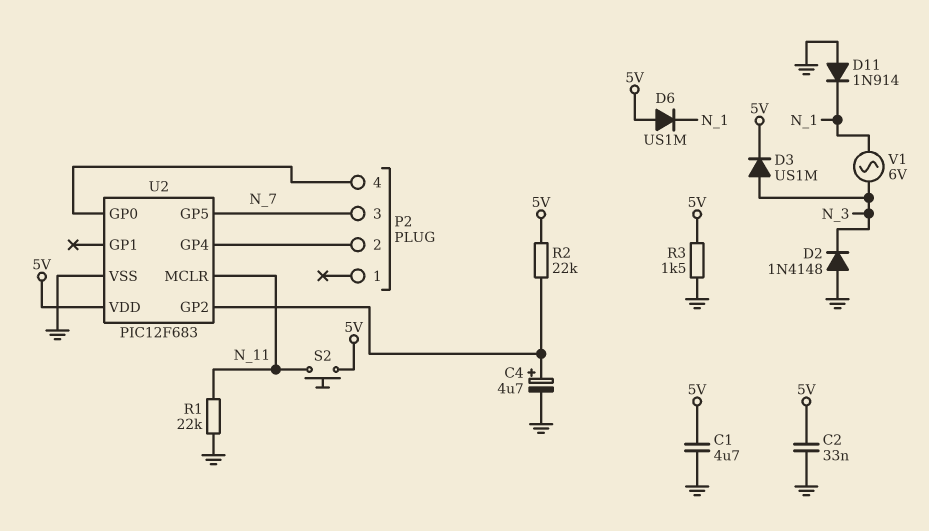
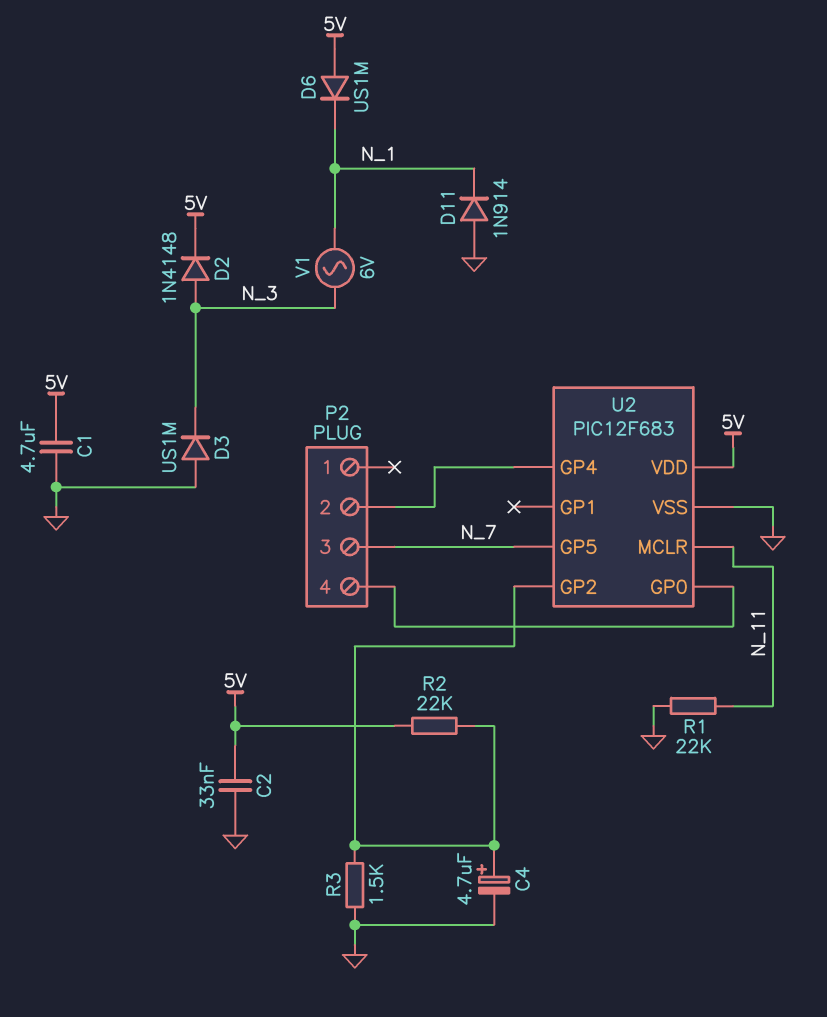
D2: diode 1N4148 (A GND, K N_3) -> diode 1N4148 (A N_3, K 5V)
D3: diode US1M (A N_3, K 5V) -> diode US1M (A GND, K N_3)
R3: 1.5k (5V, GND) -> 1.5k (GND, U2/GP2)
S2: button (5V, N_11) -> none

